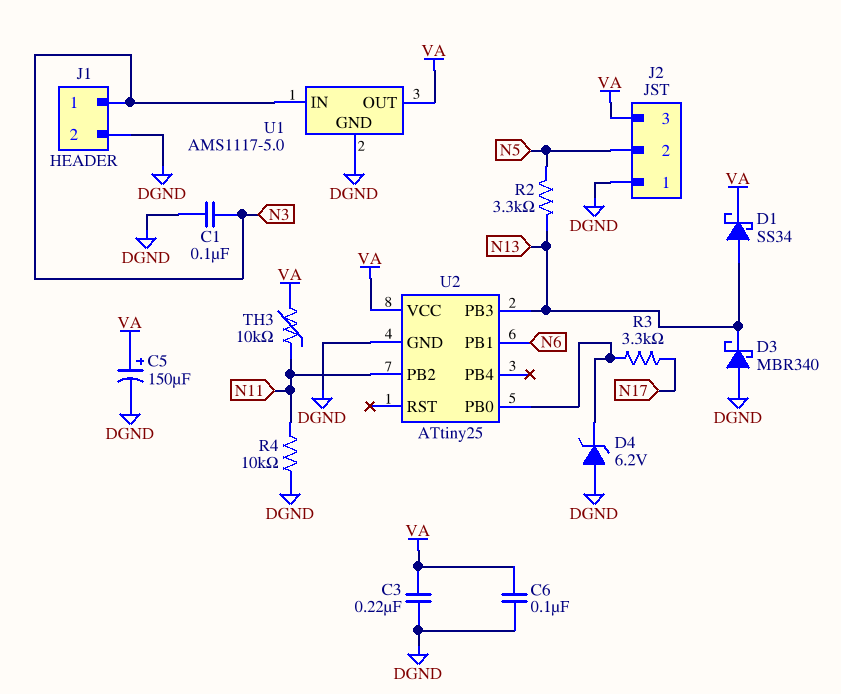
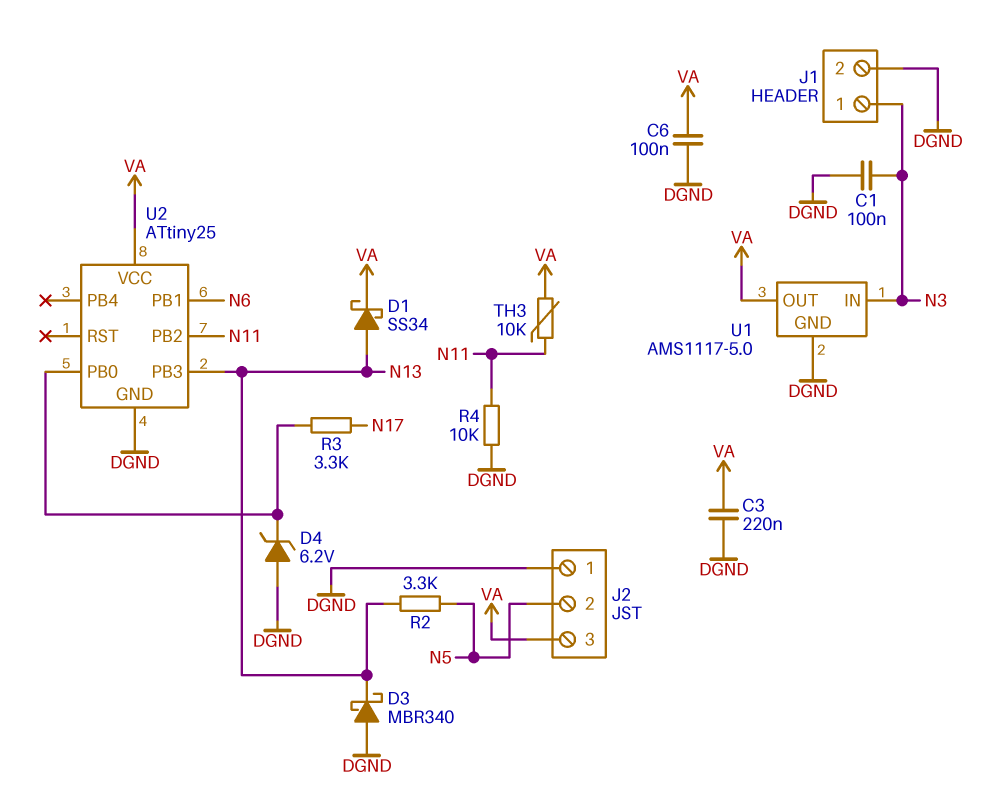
C5: 150uF (plus VA, minus DGND) -> none

